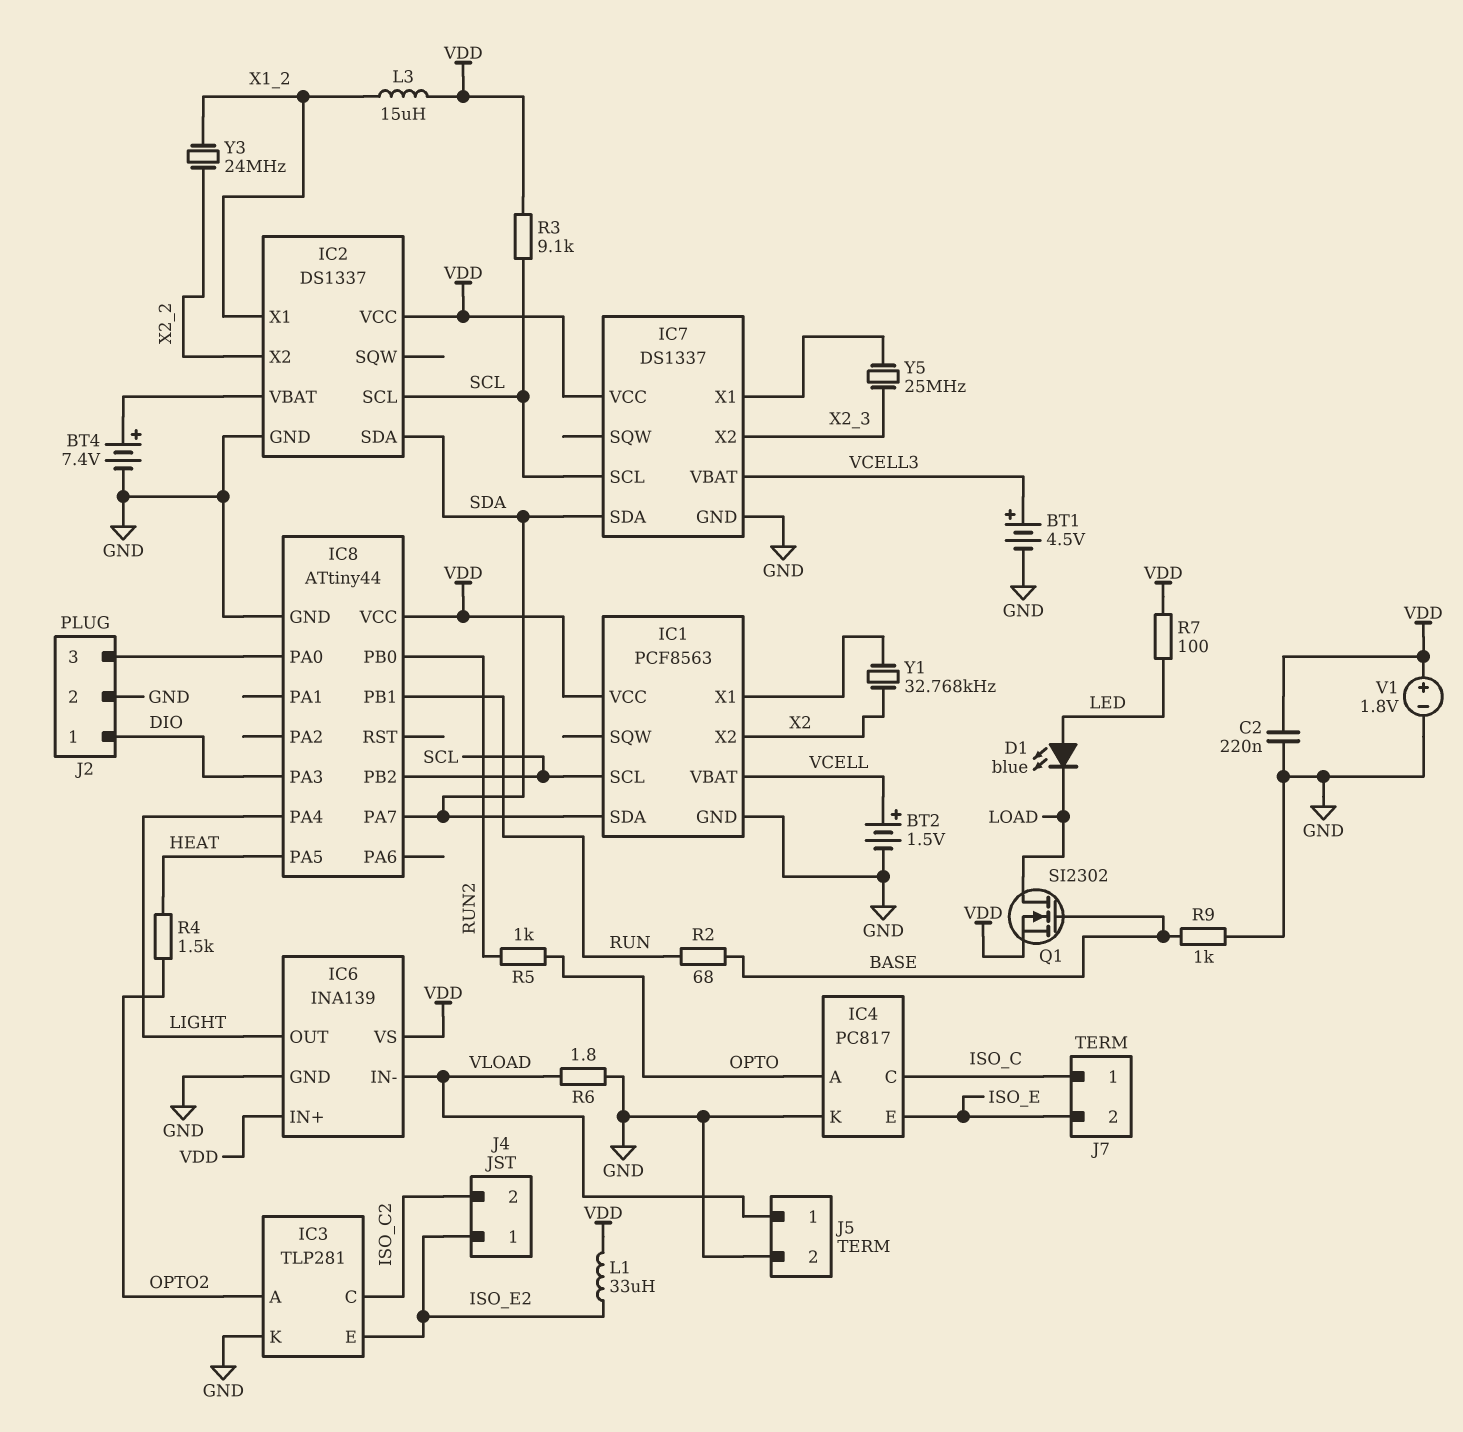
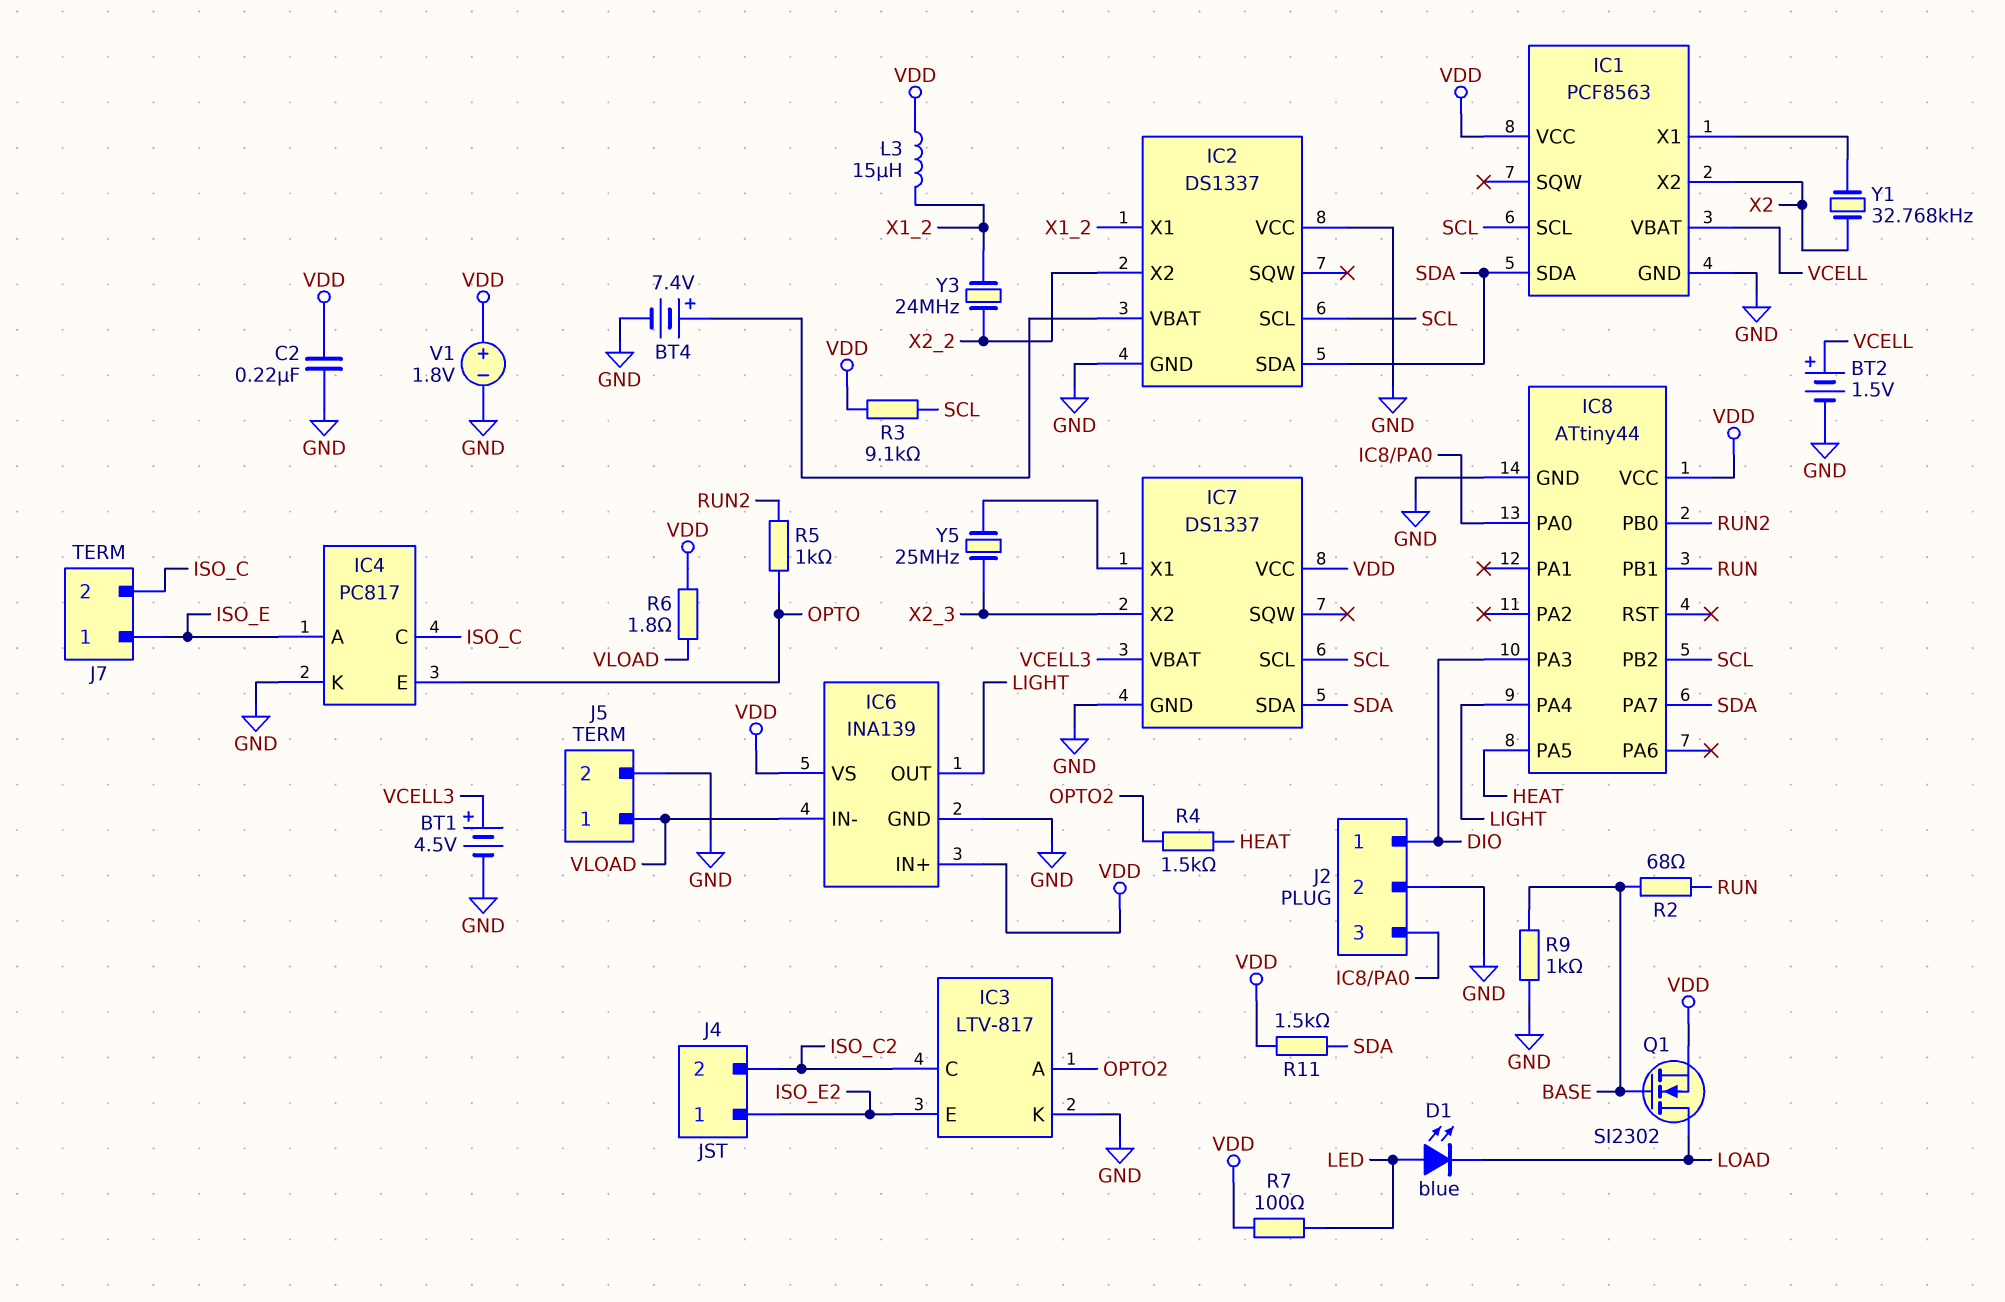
IC2 pin VCC: VDD -> GND
IC3: TLP281 -> LTV-817
IC4 pin A: OPTO -> ISO_E
IC4 pin E: ISO_E -> OPTO
J7 pin 1: ISO_C -> ISO_E
J7 pin 2: ISO_E -> ISO_C
L1: 33uH (ISO_E2, VDD) -> none
R6: 1.8 (GND, VLOAD) -> 1.8 (VDD, VLOAD)
R11: none -> 1.5k (SDA, VDD)

